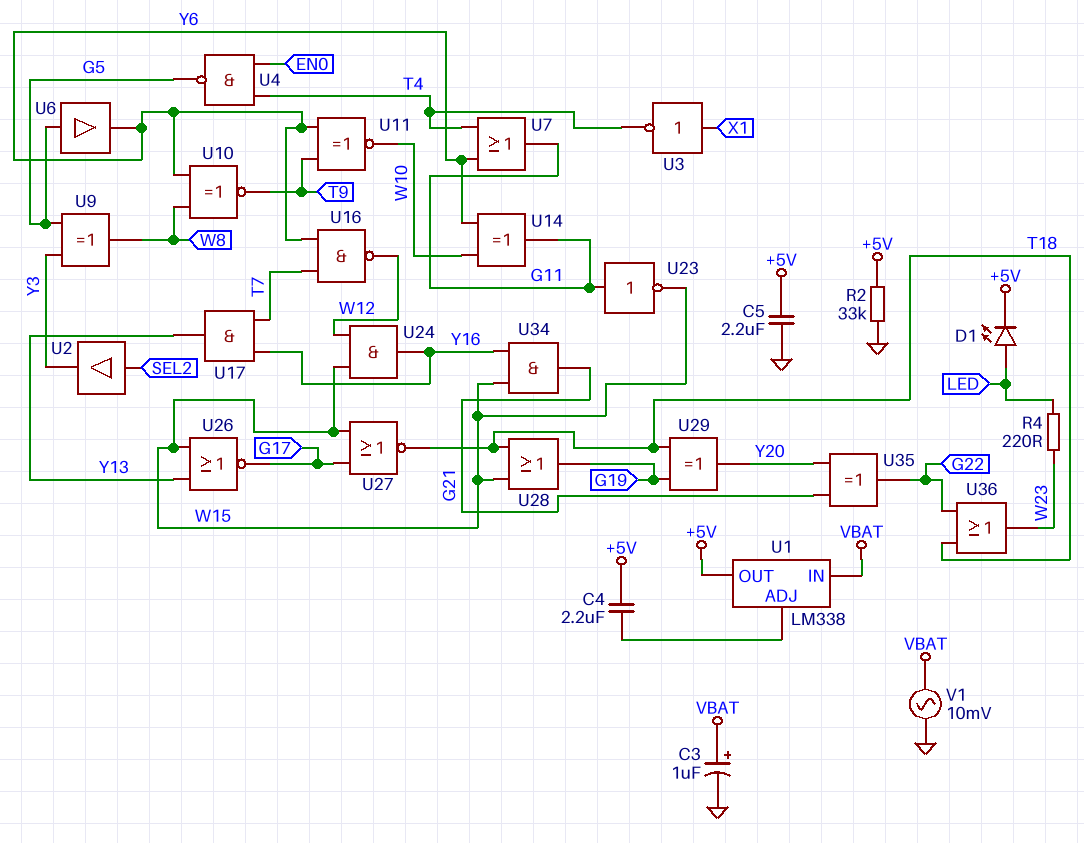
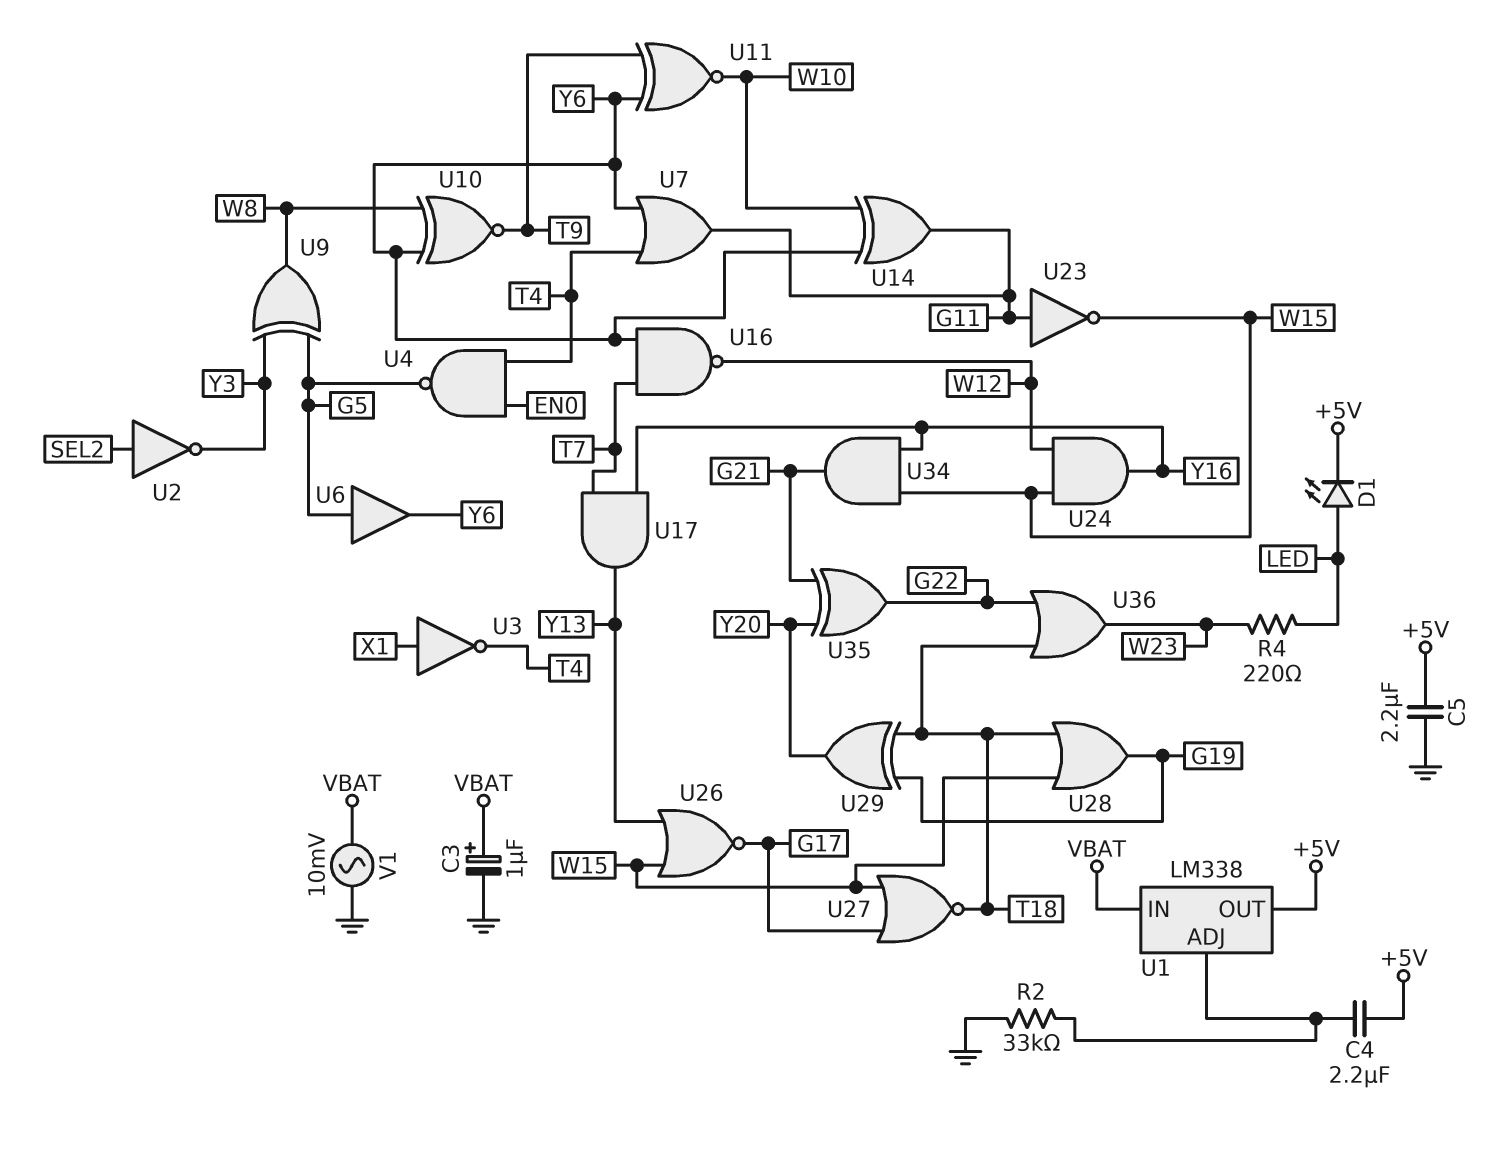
R2: 33k (+5V, GND) -> 33k (GND, U1/ADJ)
U2: buffer (in SEL2, out Y3) -> NOT (in SEL2, out Y3)

